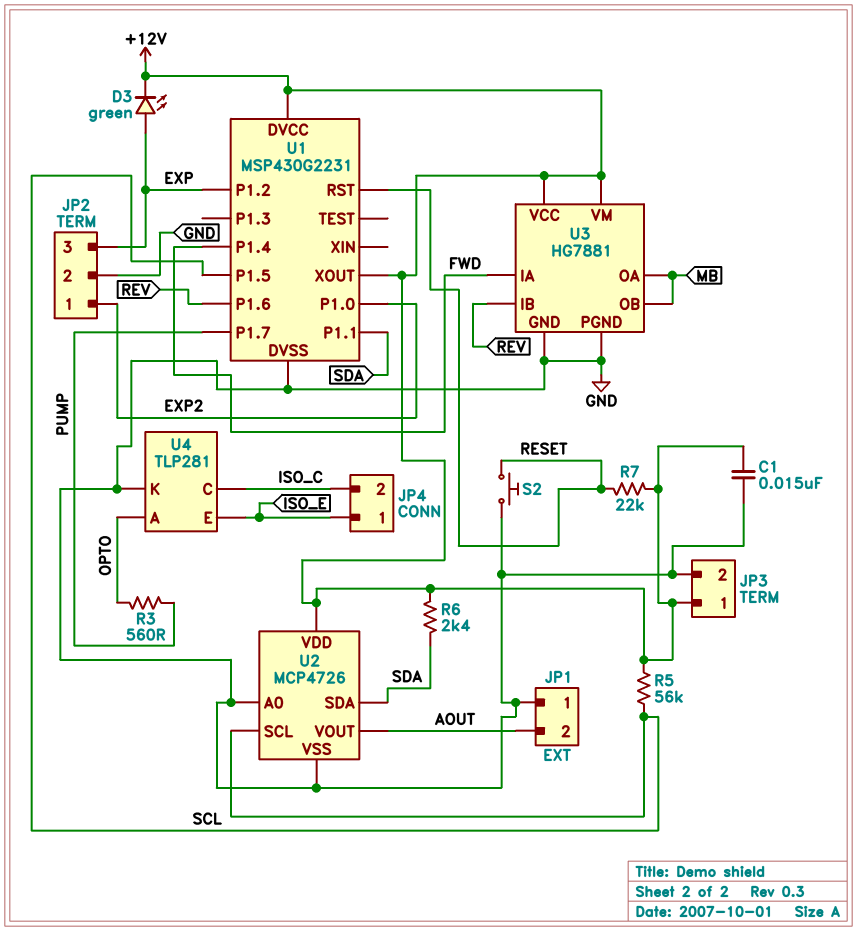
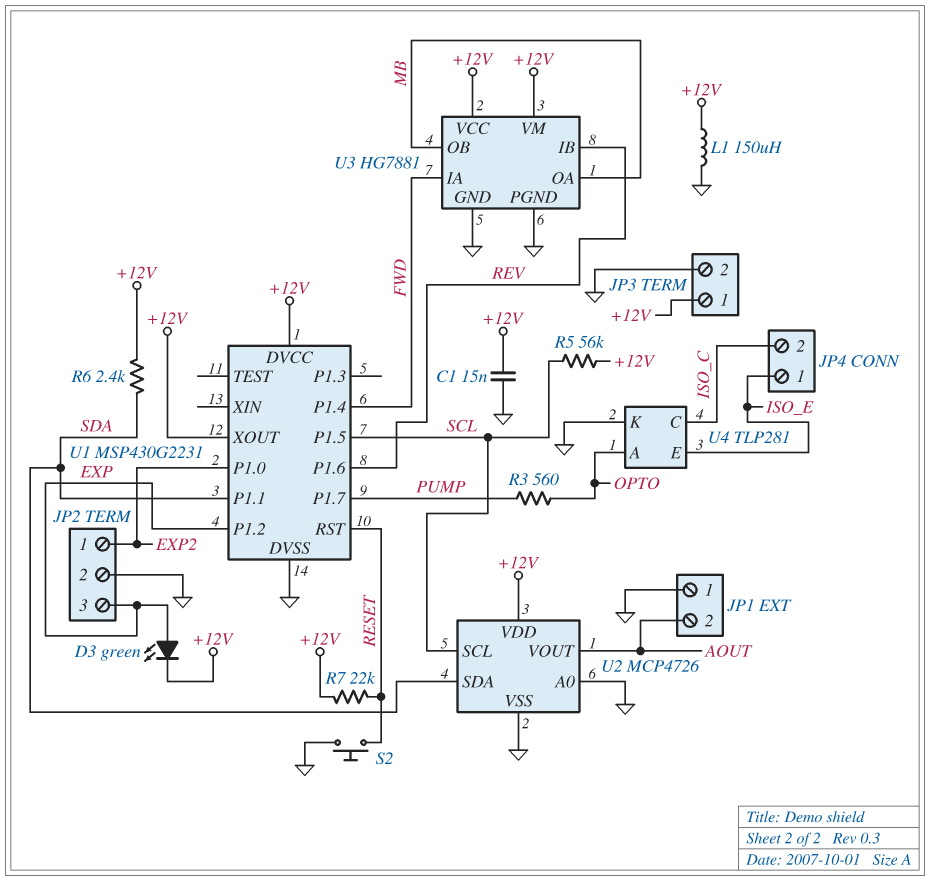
L1: none -> 150uH (+12V, GND)

